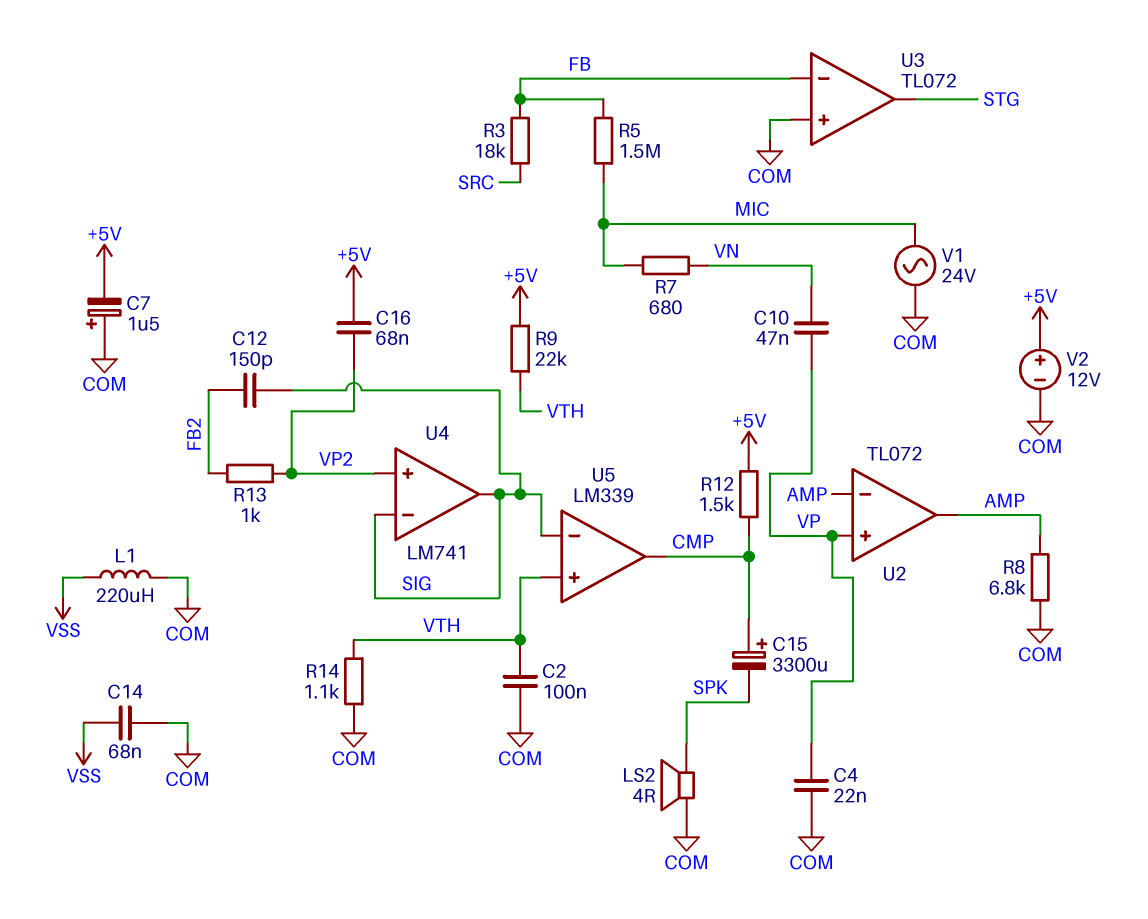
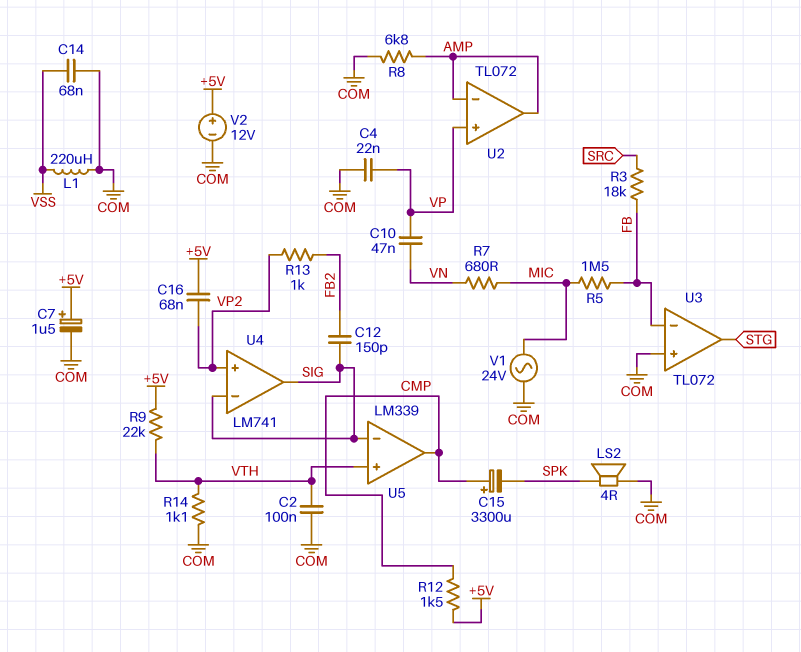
C7: 1.5uF (plus COM, minus +5V) -> 1.5uF (plus +5V, minus COM)

